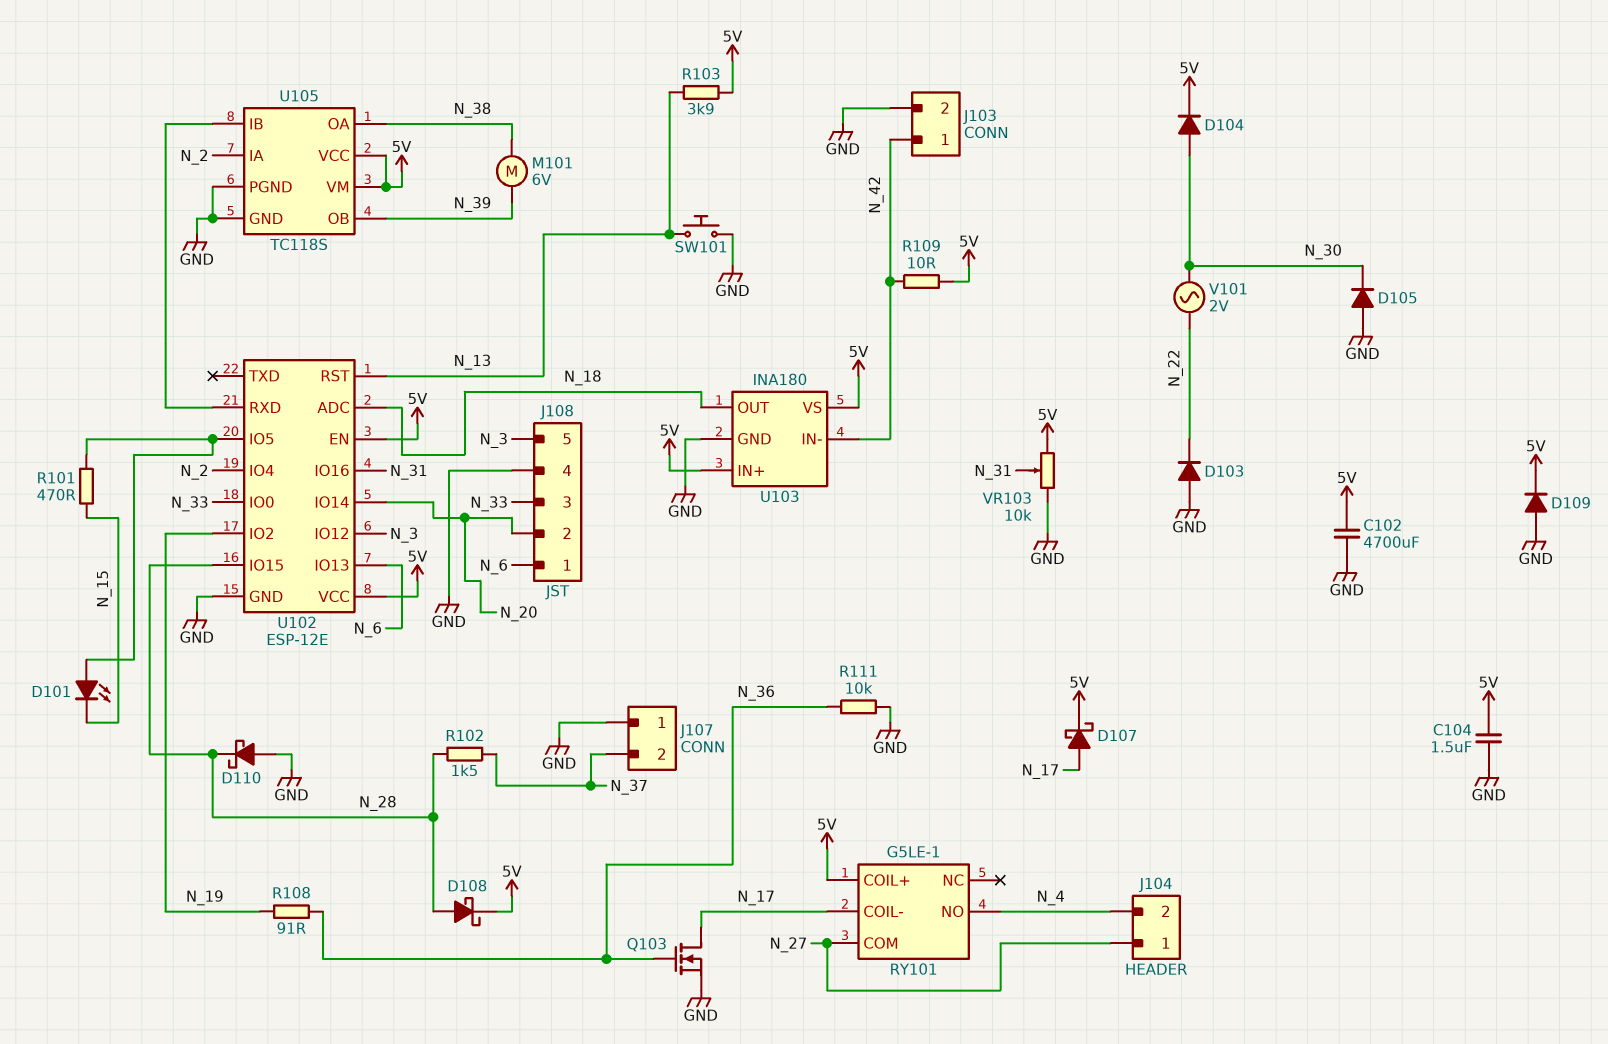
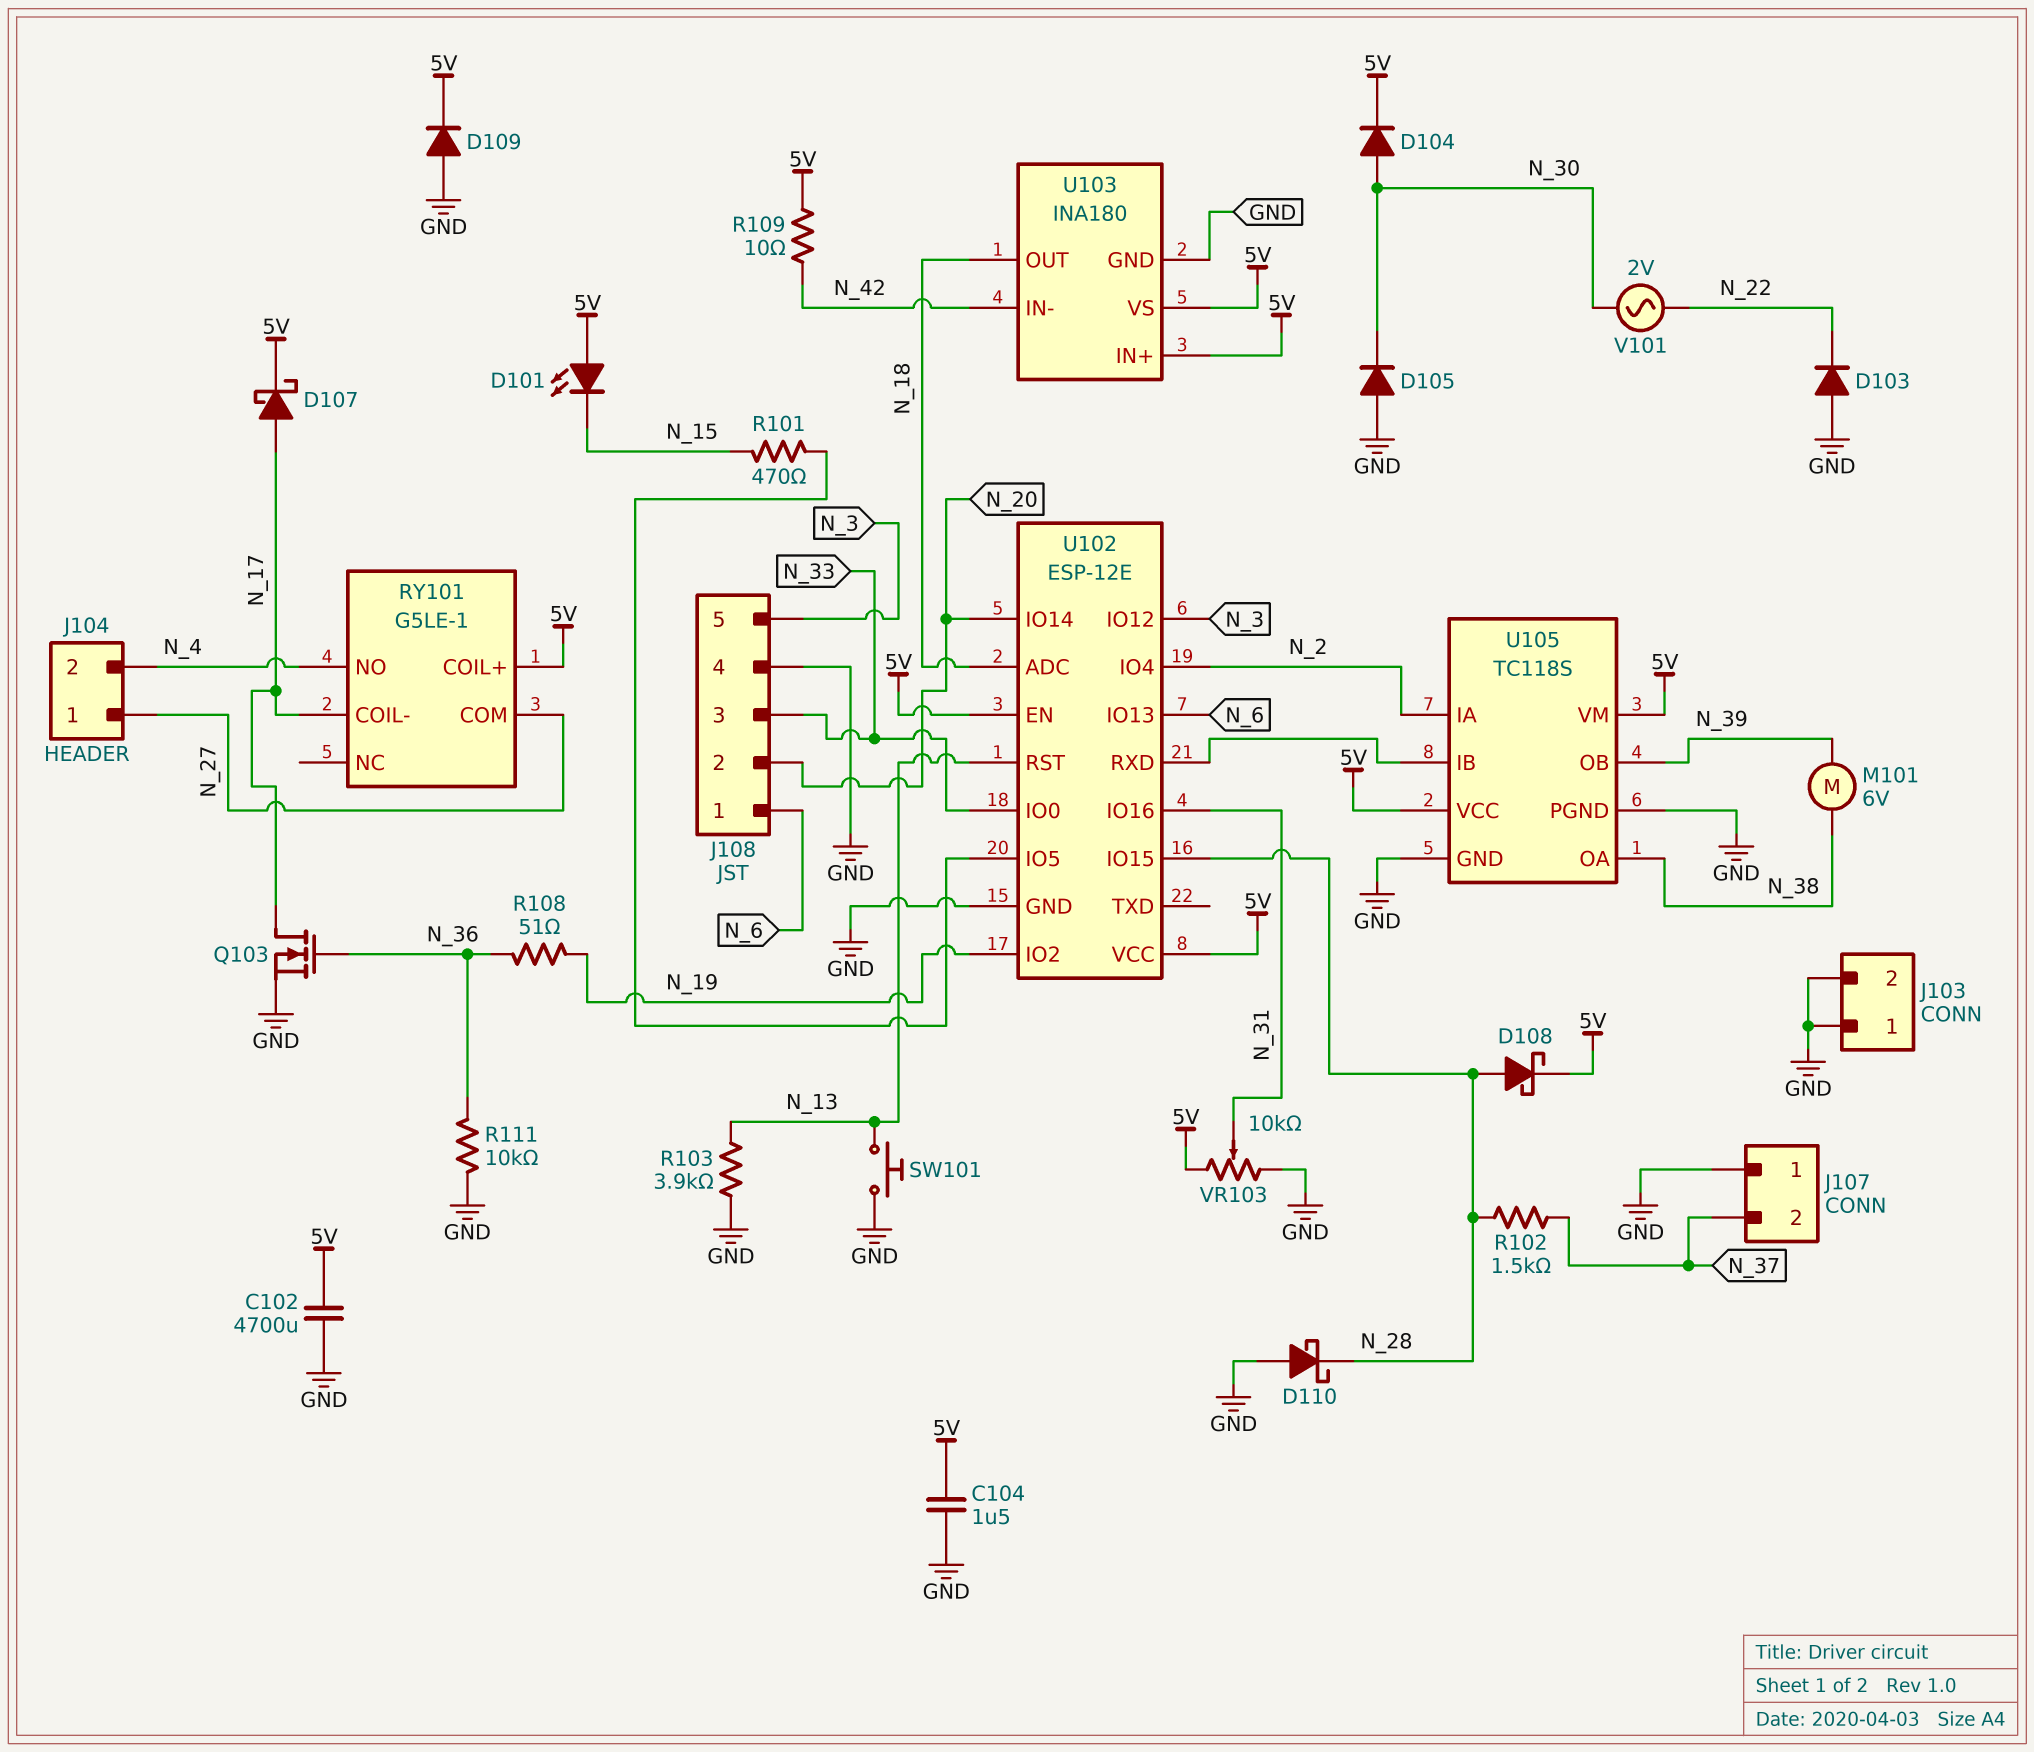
D101: LED (A U102/IO5, K N_15) -> LED (A 5V, K N_15)
J103 pin 1: N_42 -> GND
R103: 3.9k (5V, N_13) -> 3.9k (GND, N_13)
R108: 91 (N_19, N_36) -> 51 (N_19, N_36)

